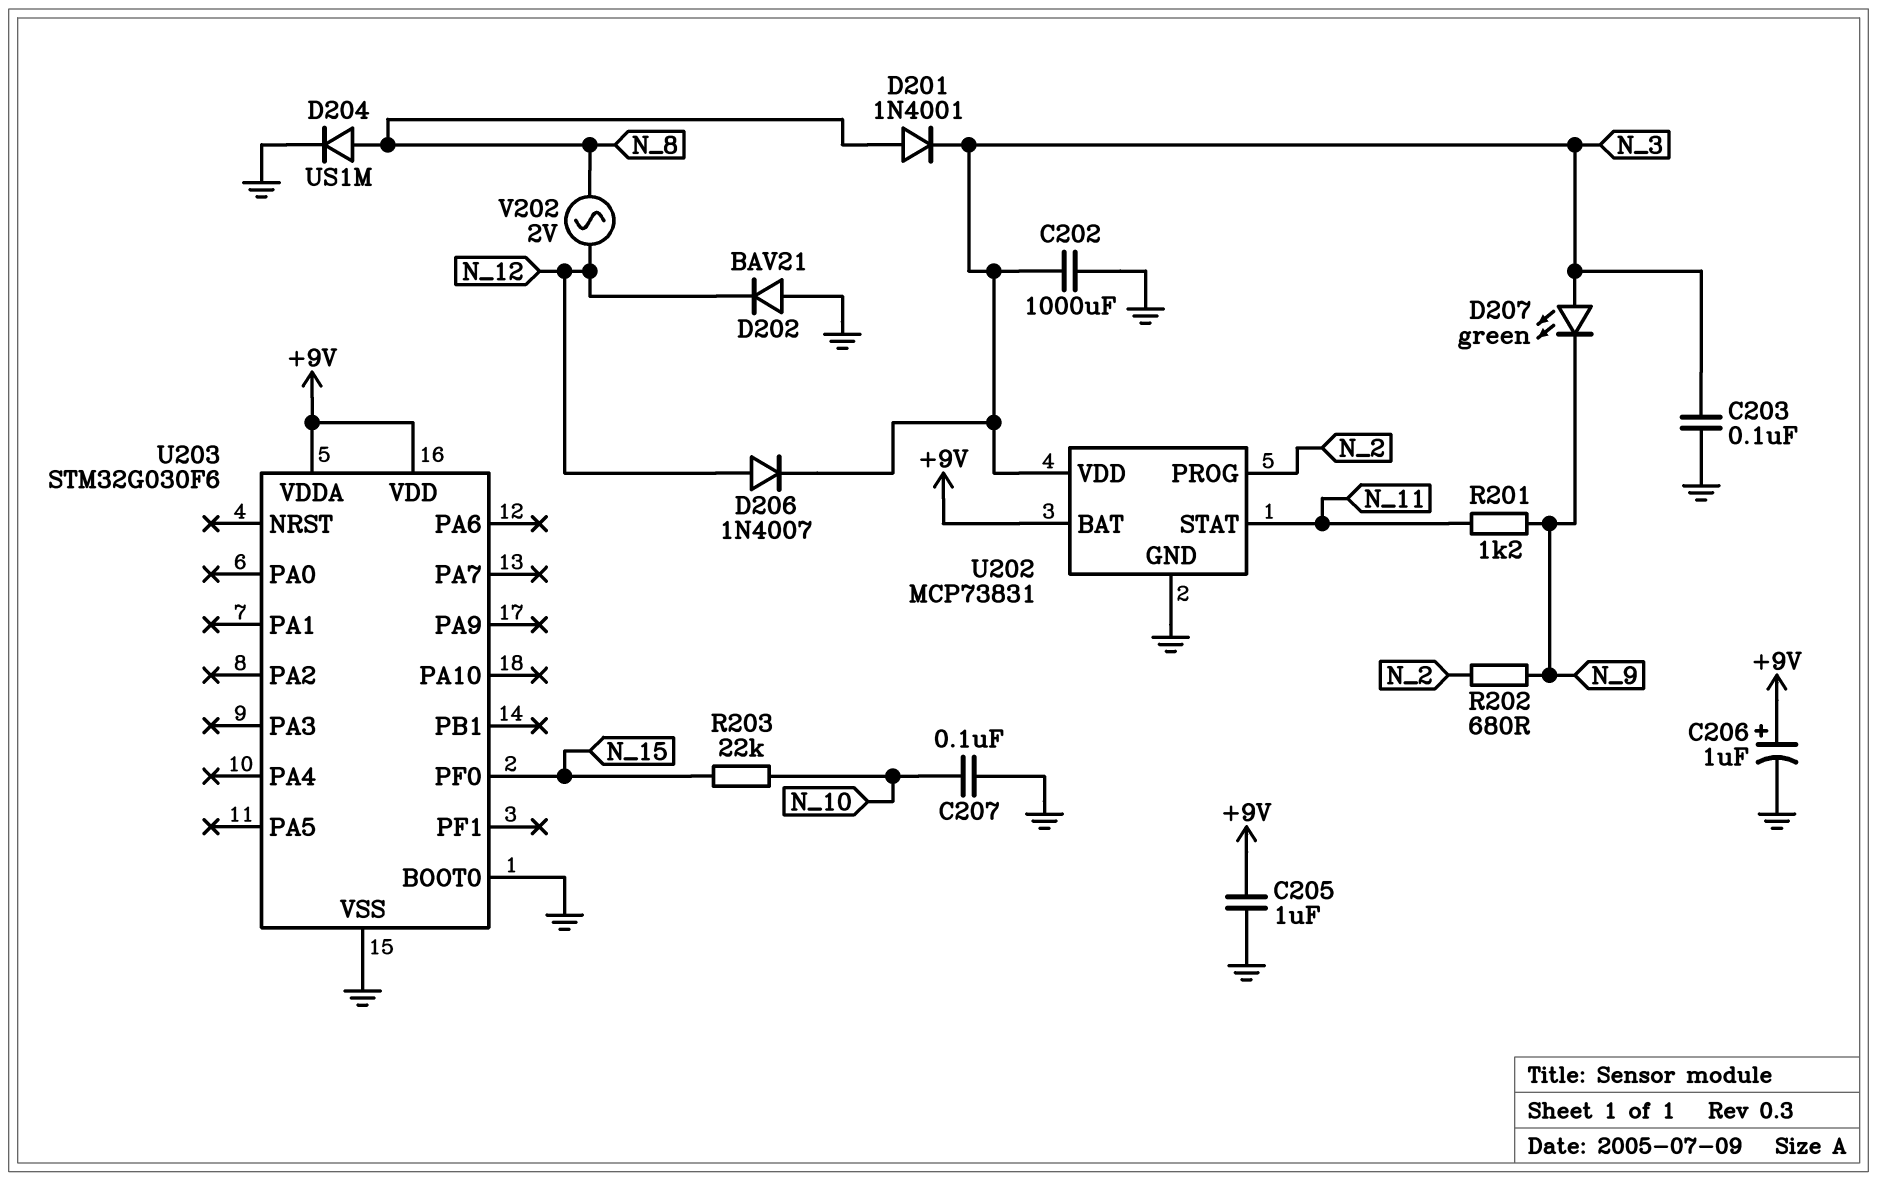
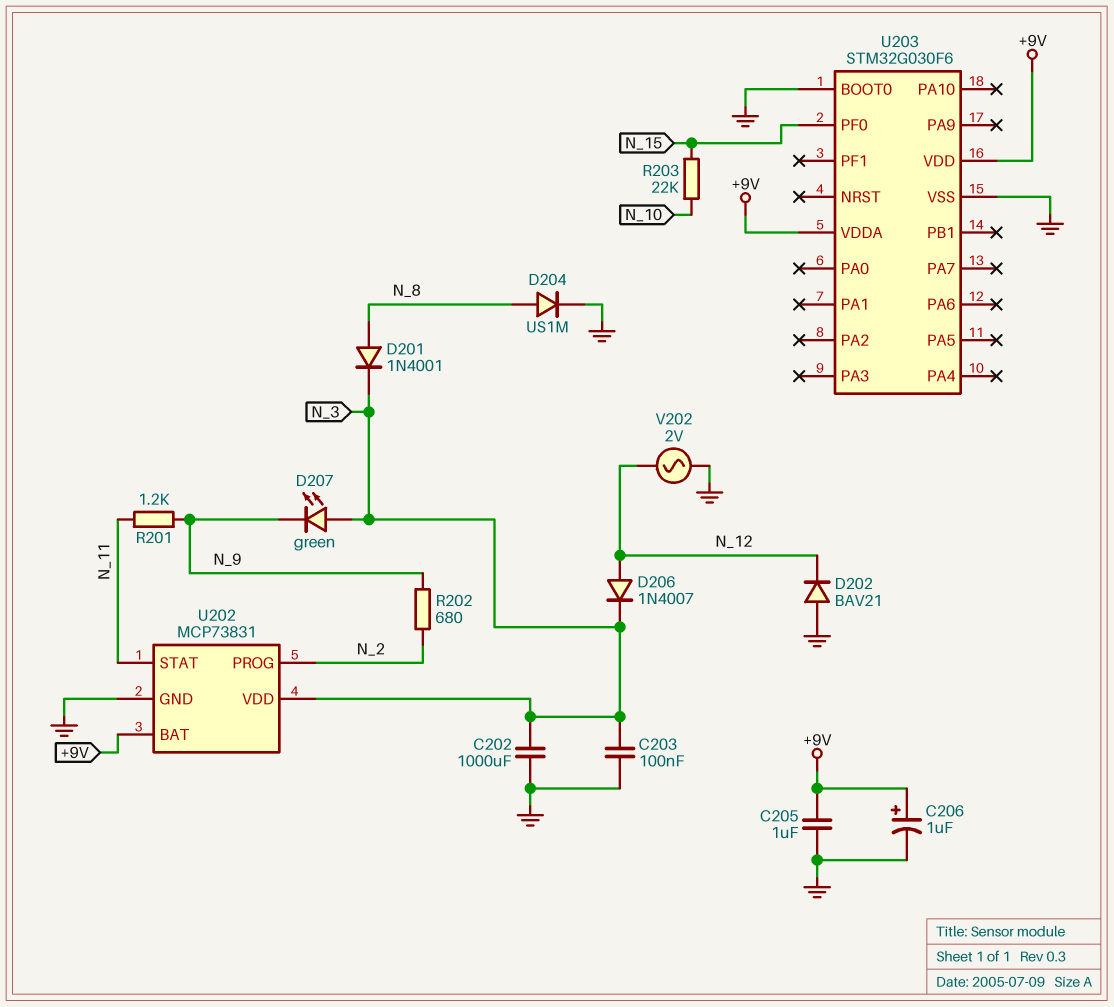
C207: 100nF (GND, N_10) -> none
V202: AC 2V (N_8, N_12) -> AC 2V (GND, N_12)

